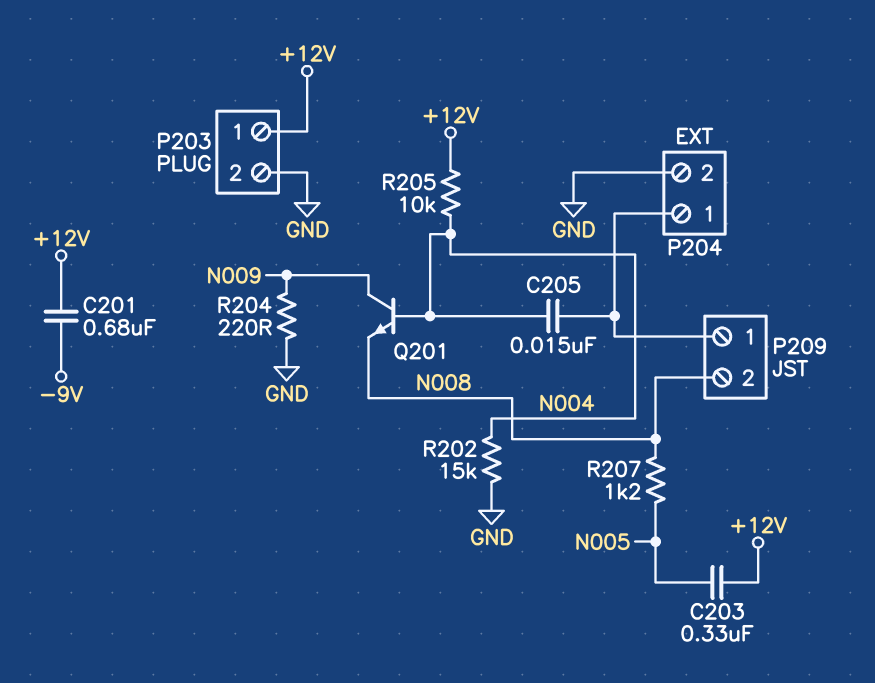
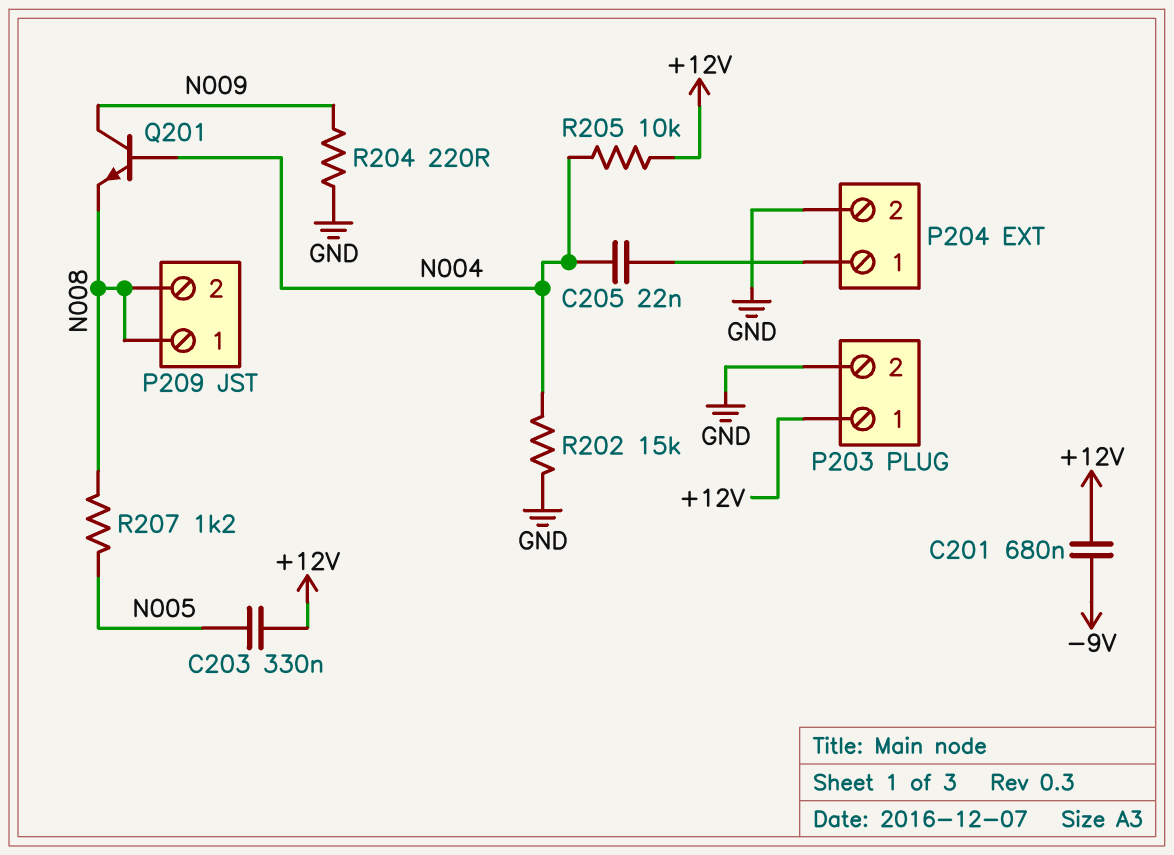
C205: 15nF (N004, P204/1) -> 22nF (N004, P204/1)
P209 pin 1: P204/1 -> N008

